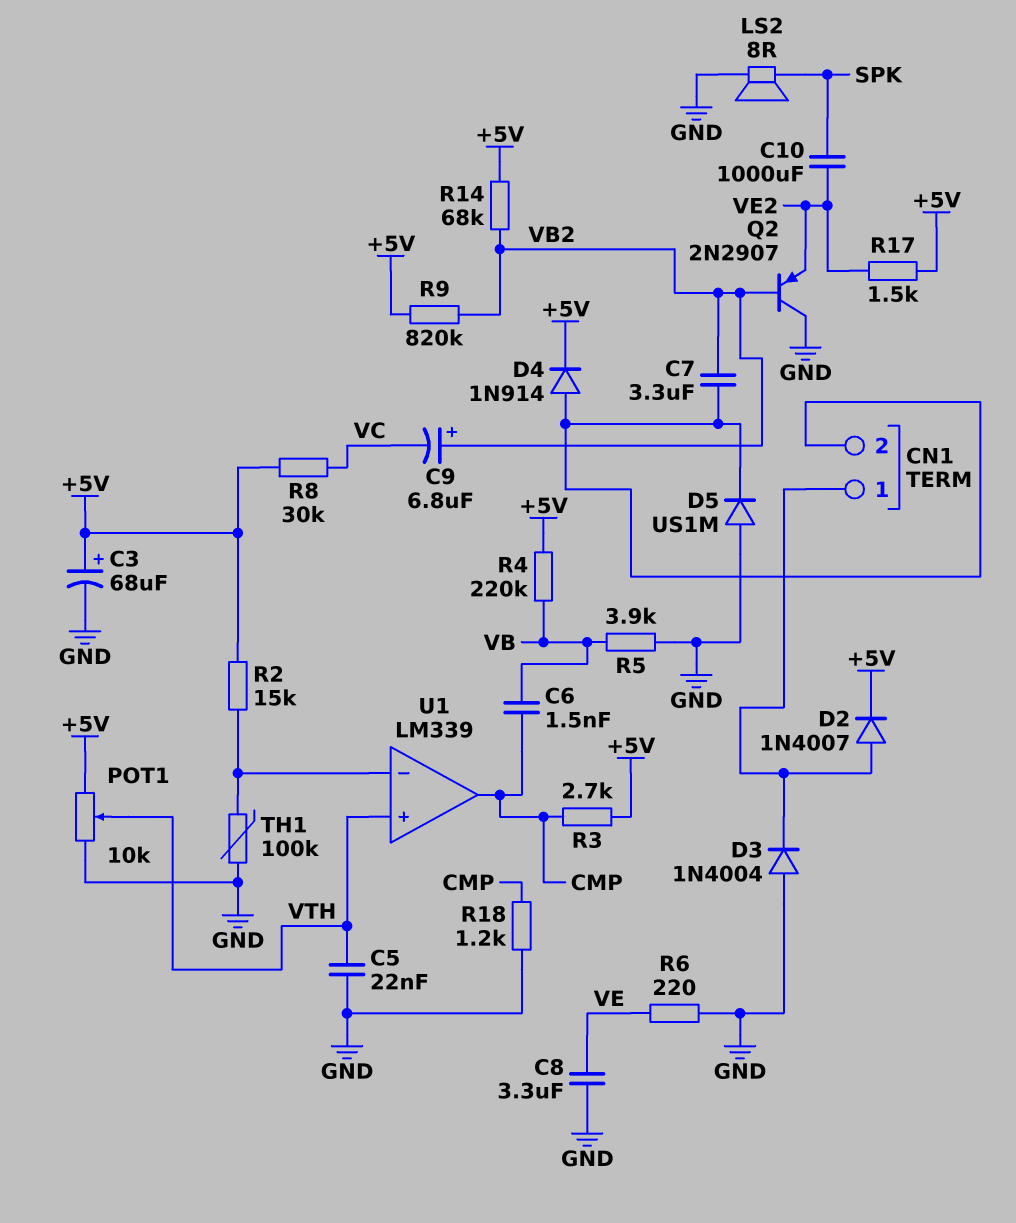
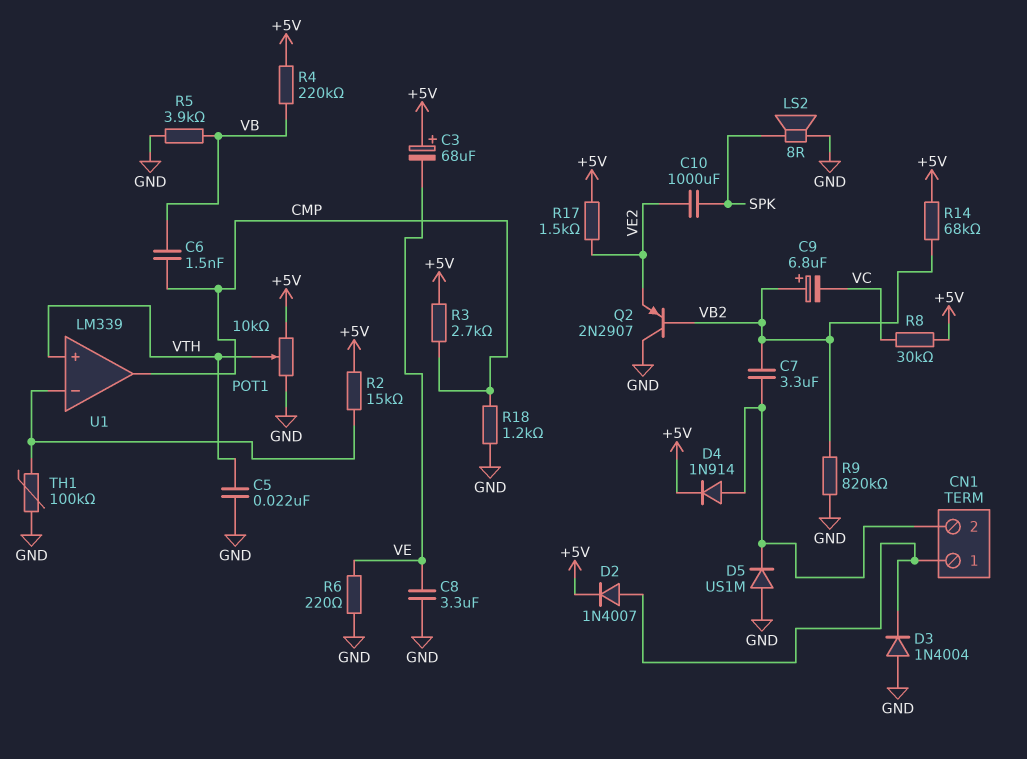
C3: 68uF (plus +5V, minus GND) -> 68uF (plus +5V, minus VE)
R9: 820k (+5V, VB2) -> 820k (GND, VB2)

